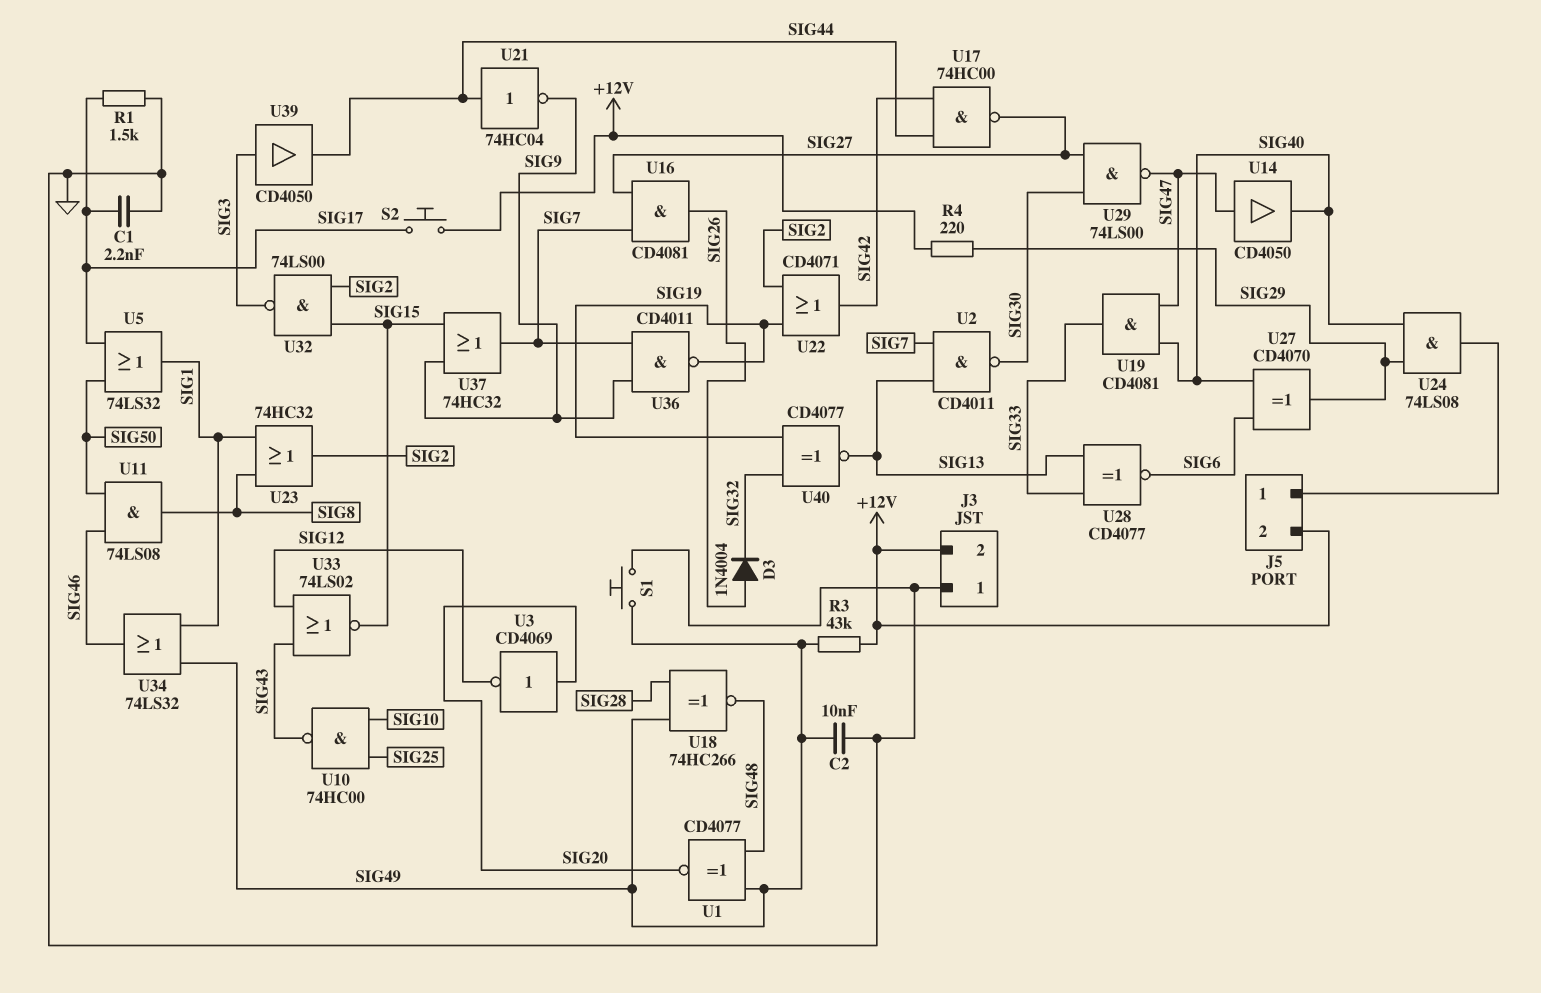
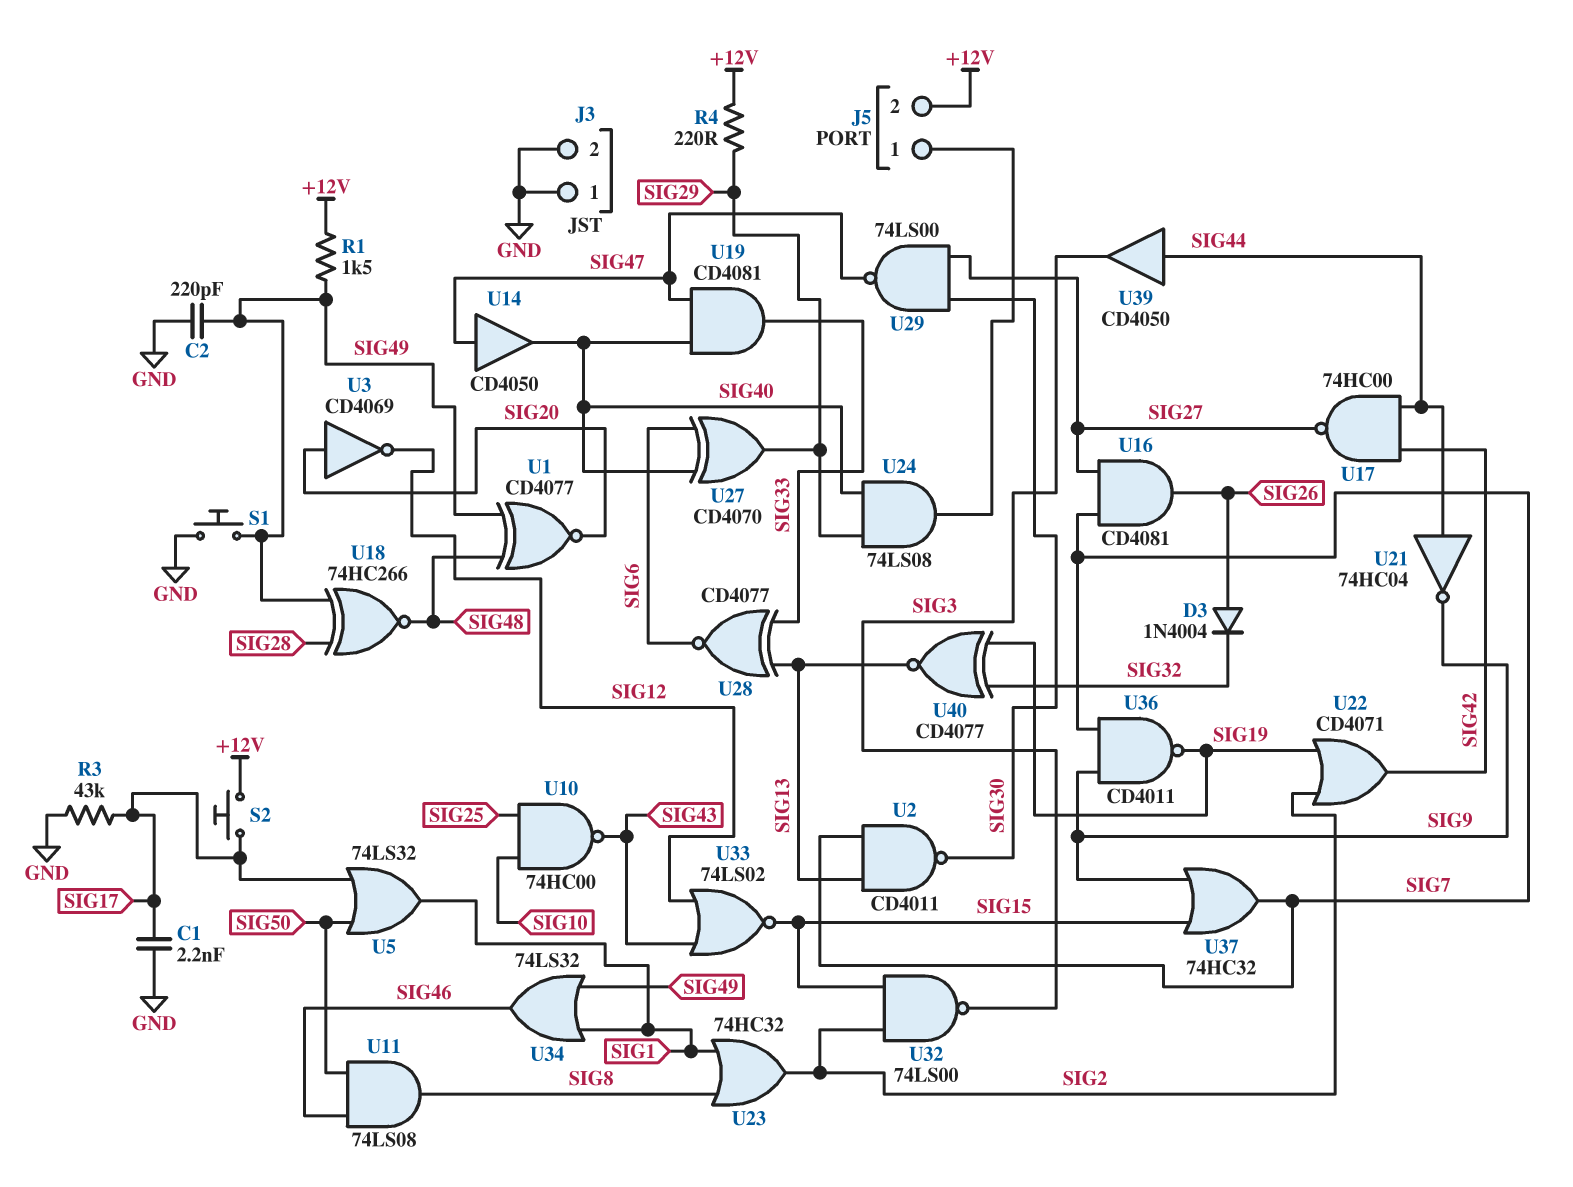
C2: 10nF (GND, SIG49) -> 220pF (GND, SIG49)
J3 pin 2: +12V -> GND
R1: 1.5k (GND, SIG17) -> 1.5k (+12V, SIG49)
R3: 43k (+12V, SIG49) -> 43k (GND, SIG17)
U39: buffer CD4050 (in SIG3, out SIG44) -> buffer CD4050 (in SIG44, out SIG3)

